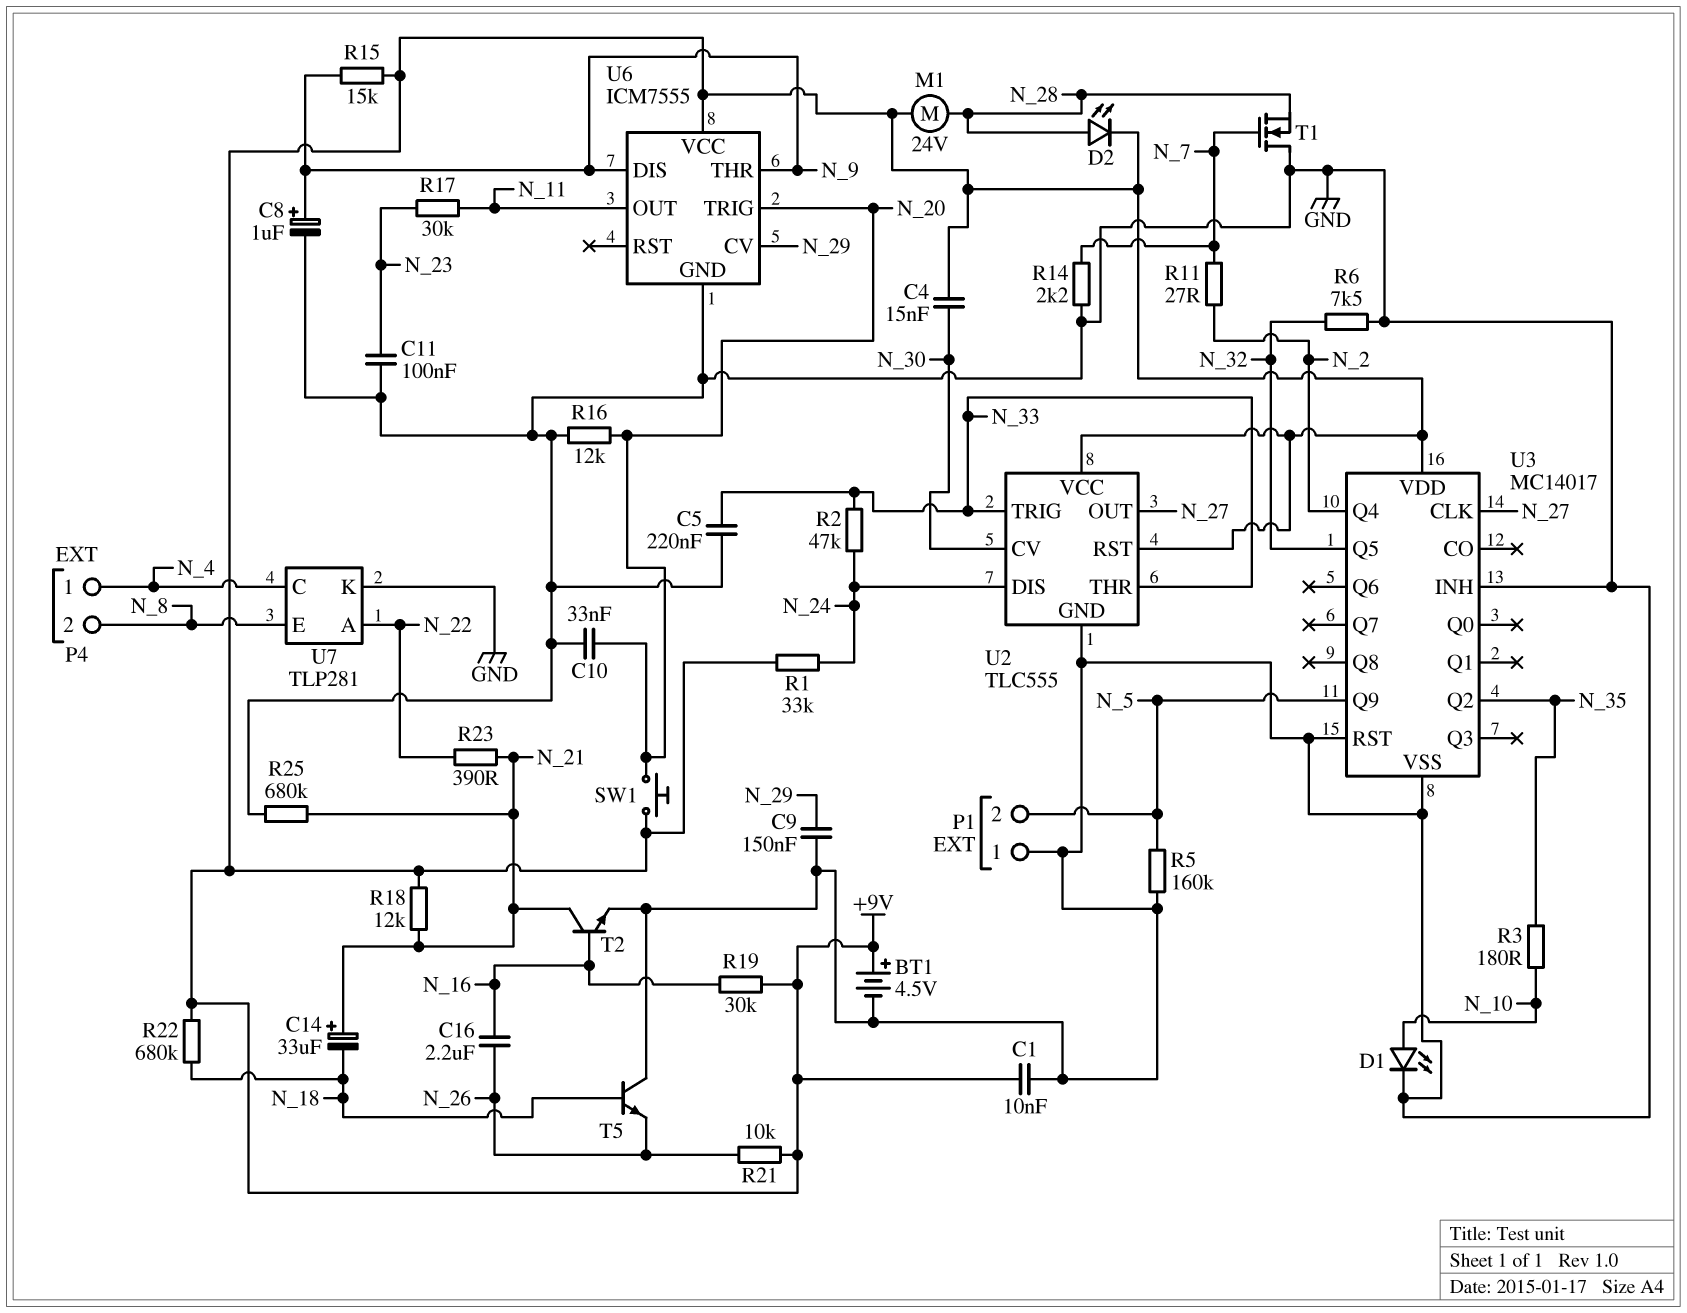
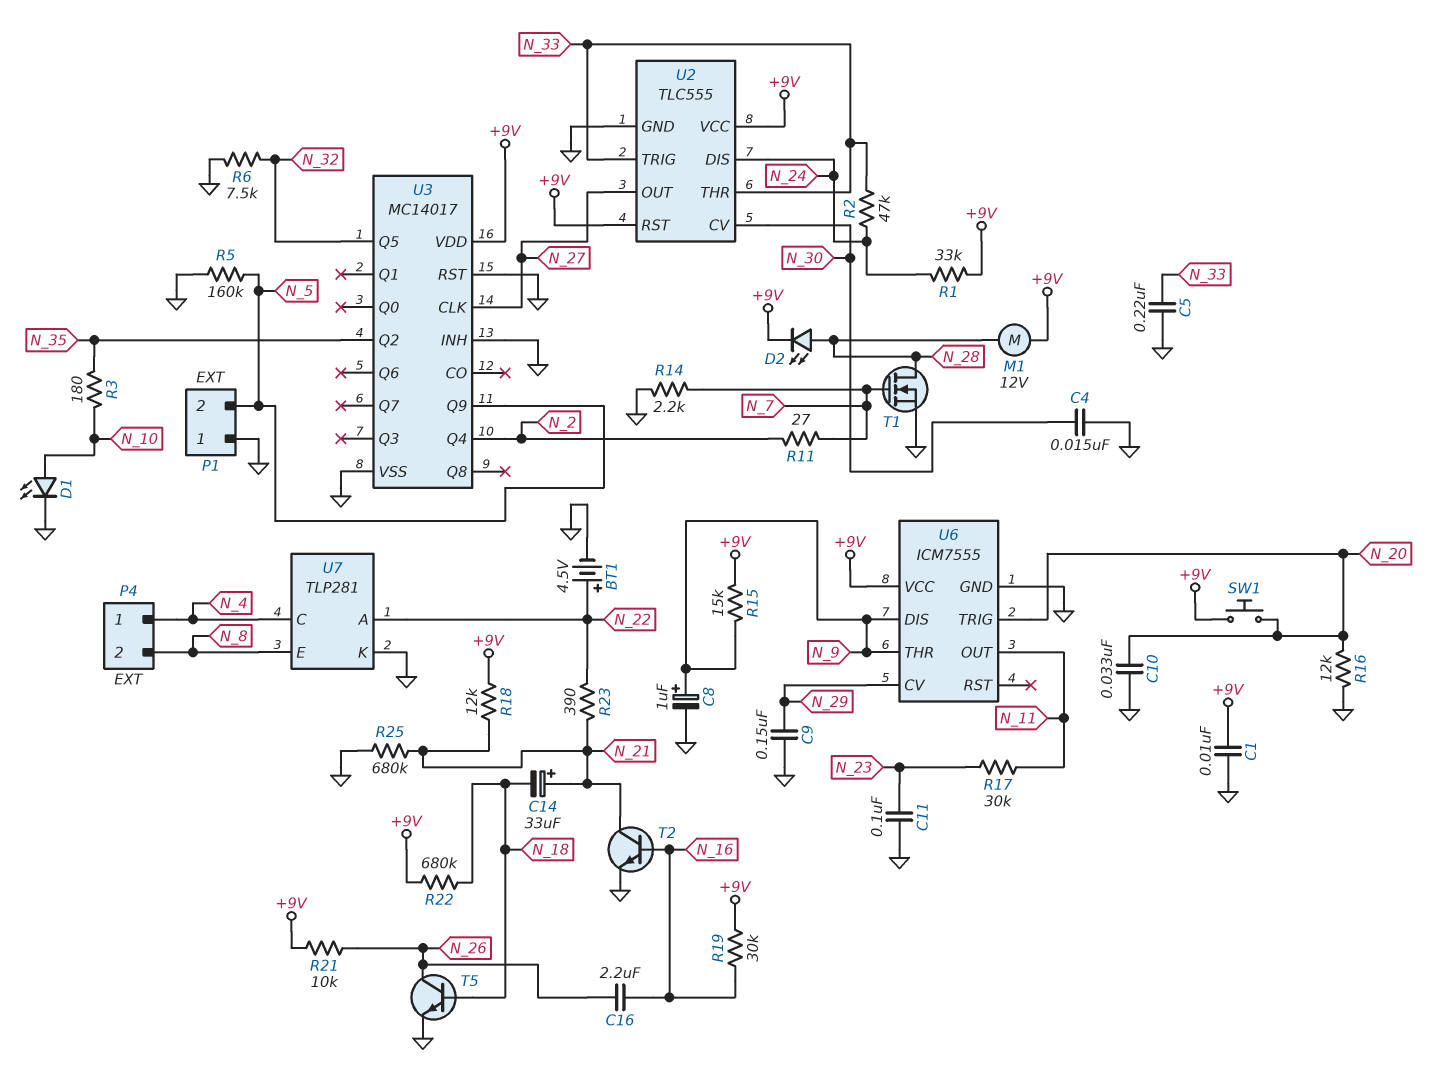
BT1: 4.5V (plus +9V, minus GND) -> 4.5V (plus N_22, minus GND)
C4: 15nF (+9V, N_30) -> 15nF (GND, N_30)
M1: motor 24V (+9V, N_28) -> motor 12V (+9V, N_28)
T1: NMOS (G N_7, D GND, S N_28) -> NMOS (G N_7, D N_28, S GND)
T5: NPN (B N_18, C GND, E N_26) -> NPN (B N_18, C N_26, E GND)

